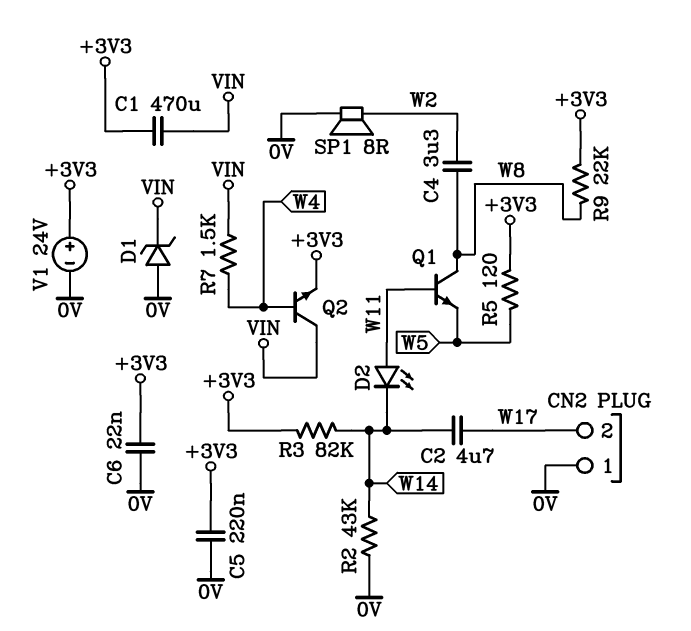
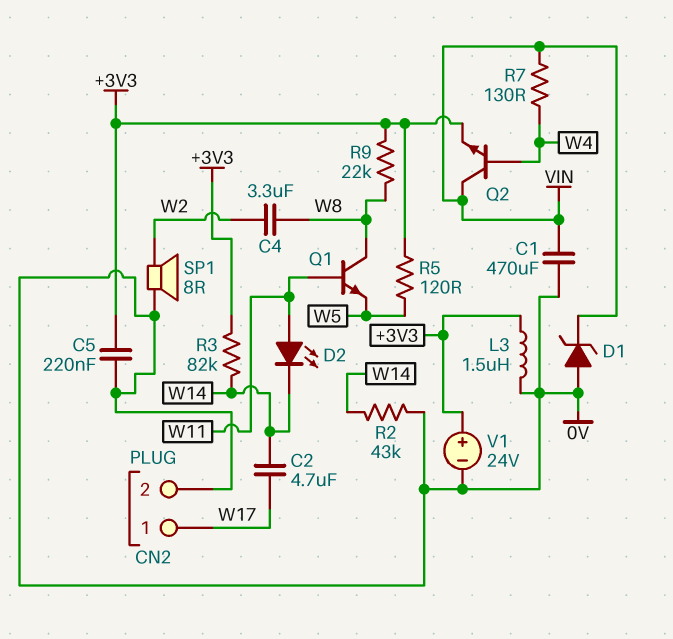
C1: 470uF (+3V3, VIN) -> 470uF (0V, VIN)
C6: 22nF (+3V3, 0V) -> none
CN2 pin 1: 0V -> W17
CN2 pin 2: W17 -> 0V
L3: none -> 1.5uH (+3V3, 0V)
R7: 1.5k (VIN, W4) -> 130 (VIN, W4)

